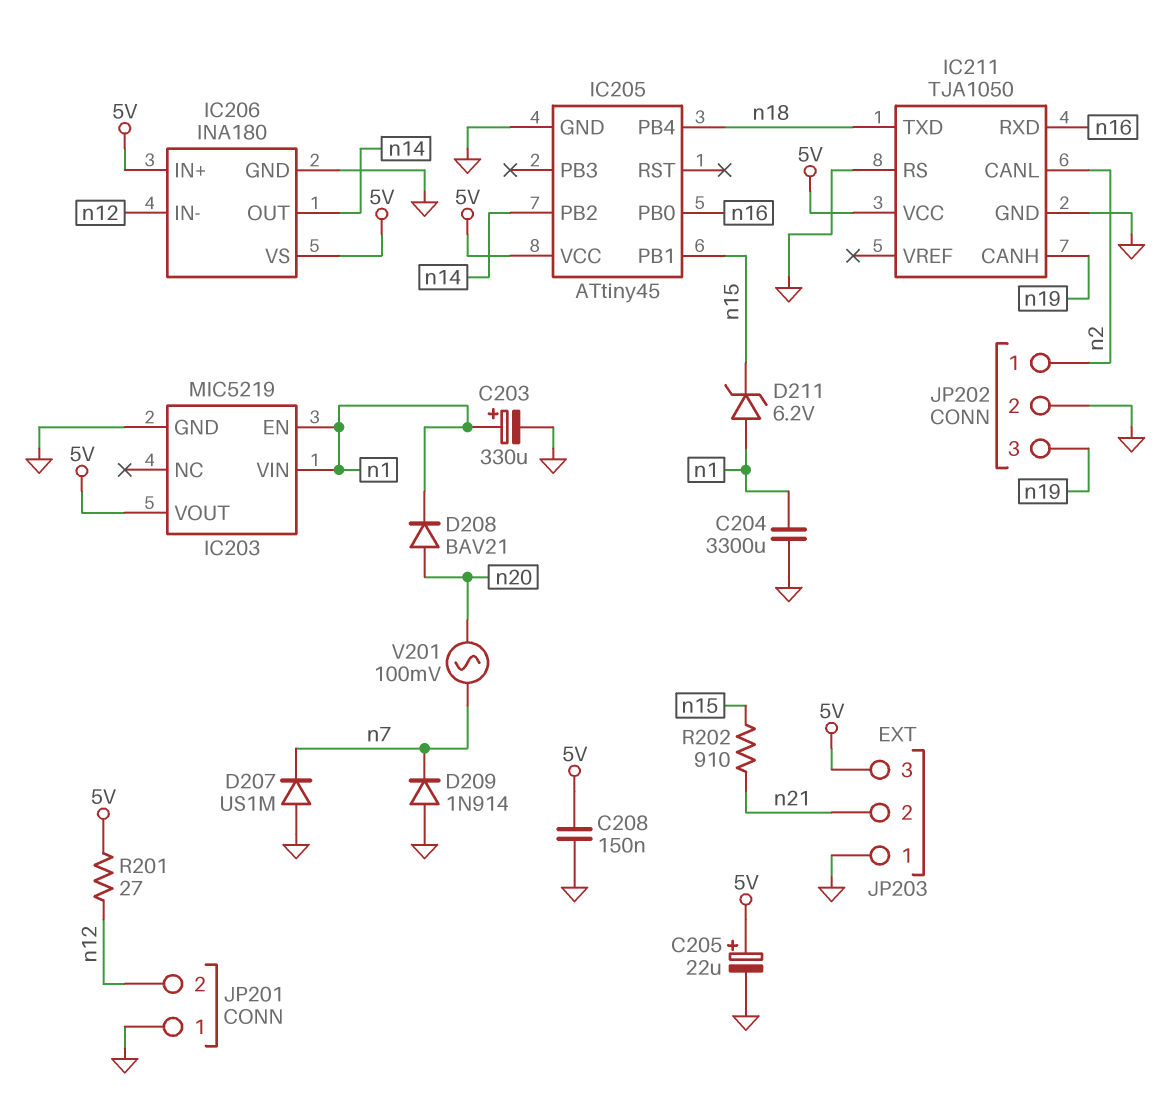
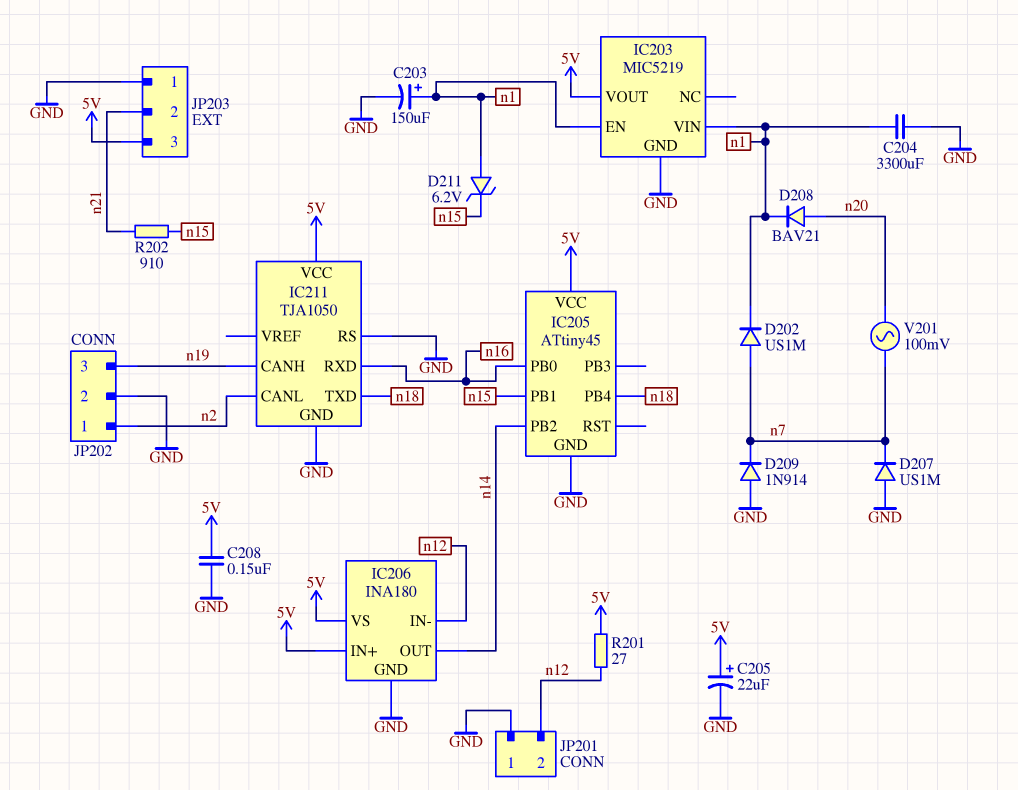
C203: 330uF (plus n1, minus GND) -> 150uF (plus n1, minus GND)
D202: none -> diode US1M (A n7, K n1)

